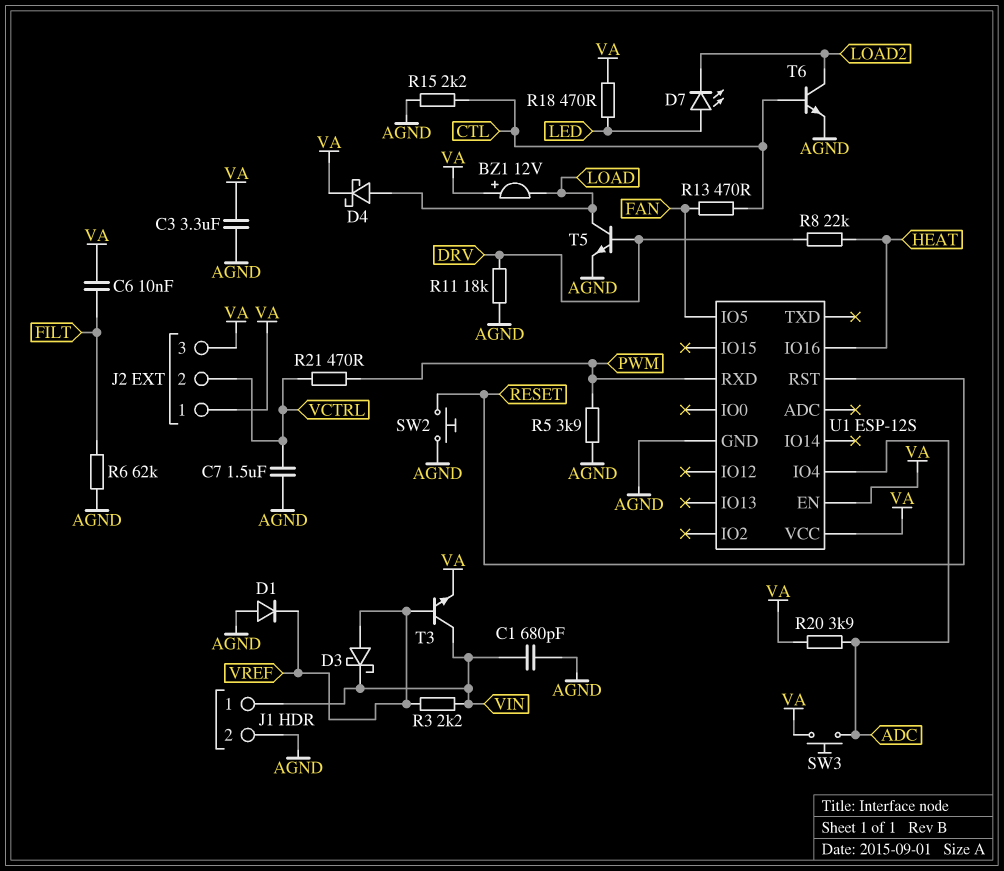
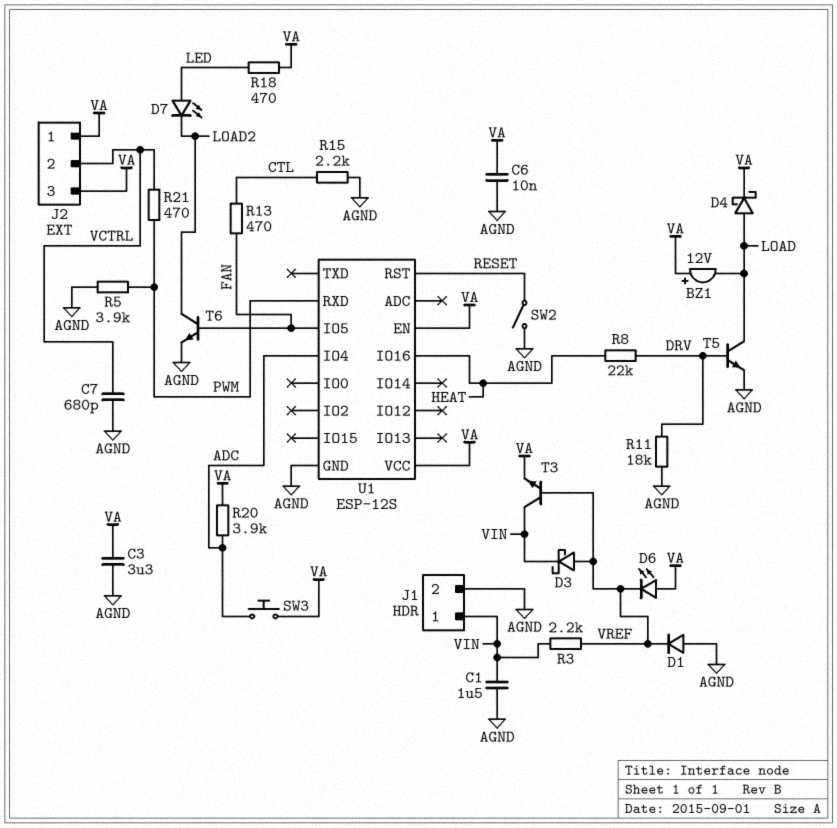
C1: 680pF (AGND, VIN) -> 1.5uF (AGND, VIN)
C6: 10nF (FILT, VA) -> 10nF (AGND, VA)
C7: 1.5uF (AGND, VCTRL) -> 680pF (AGND, VCTRL)
D6: none -> LED (A VA, K VREF)
R6: 62k (AGND, FILT) -> none
SW2: button (AGND, RESET) -> switch (AGND, RESET)
T6: NPN (B CTL, C LOAD2, E AGND) -> NPN (B FAN, C LOAD2, E AGND)

